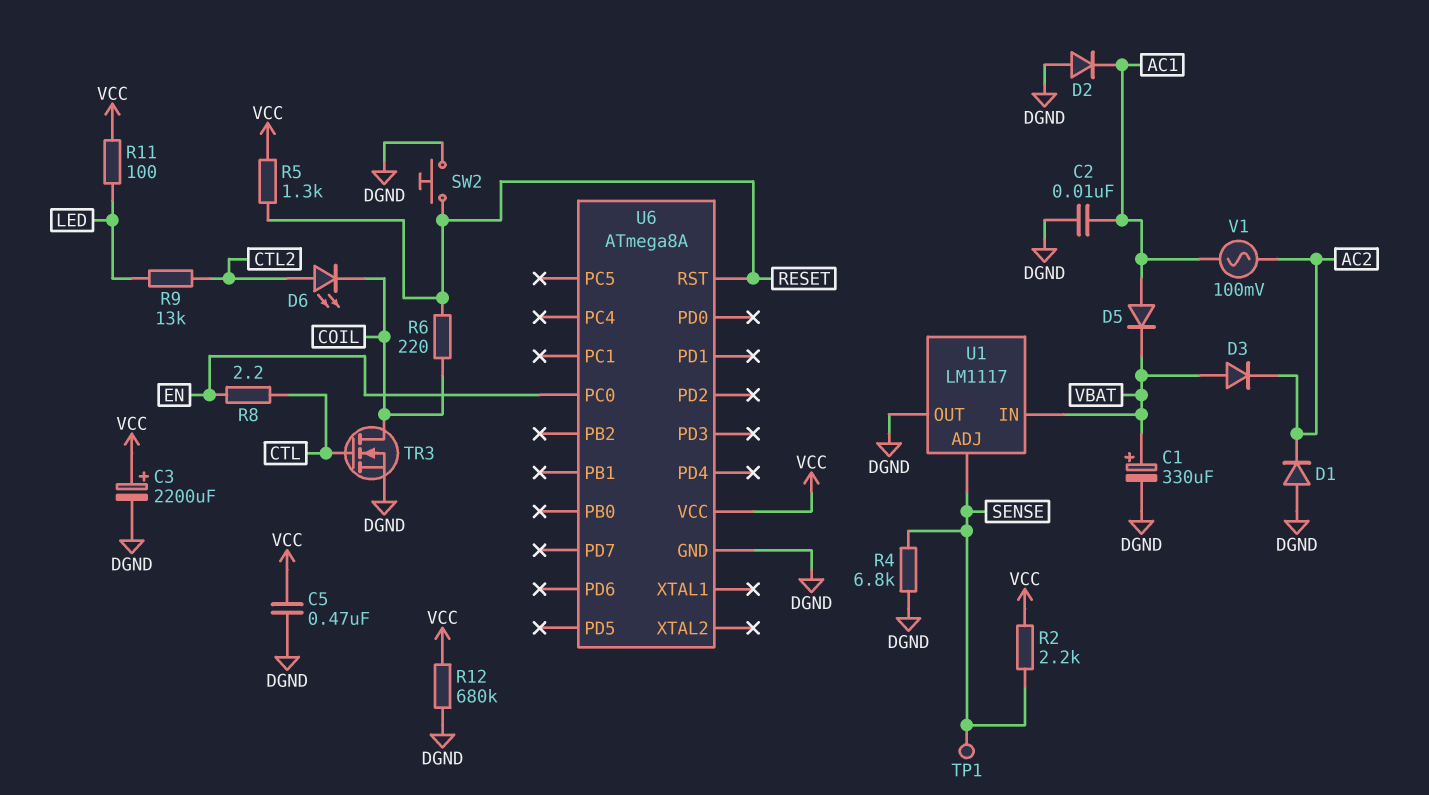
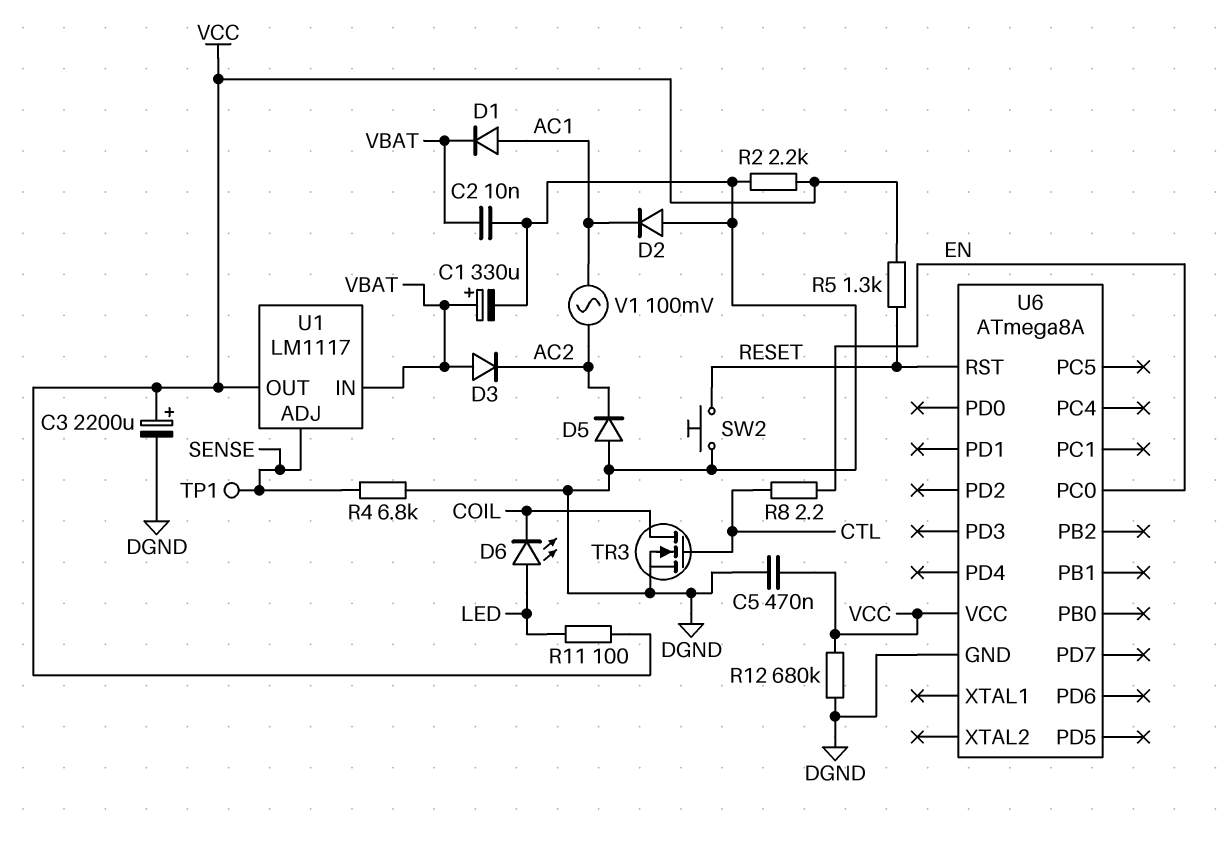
C2: 10nF (AC1, DGND) -> 10nF (DGND, VBAT)
D1: diode (A DGND, K AC2) -> diode (A AC1, K VBAT)
D5: diode (A AC1, K VBAT) -> diode (A DGND, K AC2)
D6: LED (A CTL2, K COIL) -> LED (A LED, K COIL)
R2: 2.2k (SENSE, VCC) -> 2.2k (DGND, VCC)
R6: 220 (COIL, RESET) -> none
R9: 13k (CTL2, LED) -> none
U1 pin OUT: DGND -> VCC

